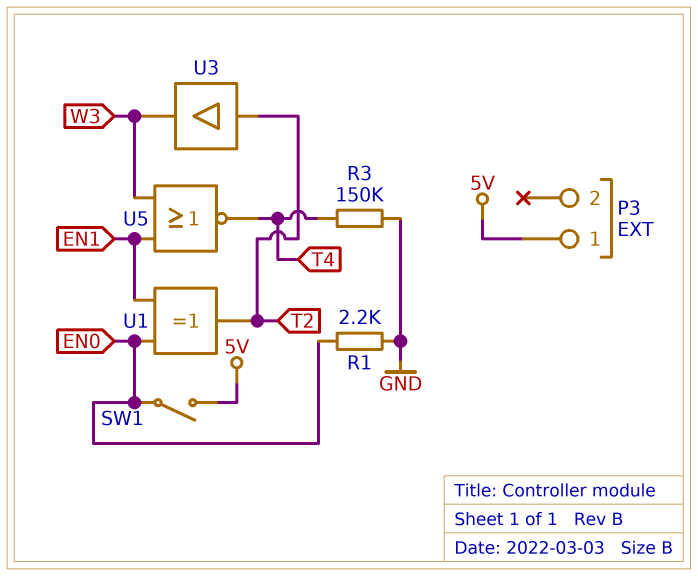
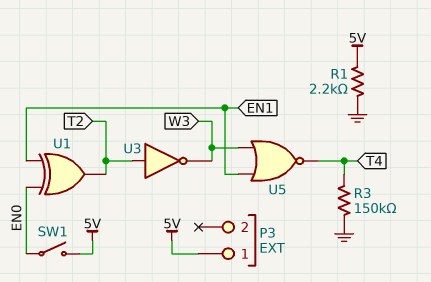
R1: 2.2k (EN0, GND) -> 2.2k (5V, GND)
U3: buffer (in T2, out W3) -> NOT (in T2, out W3)

